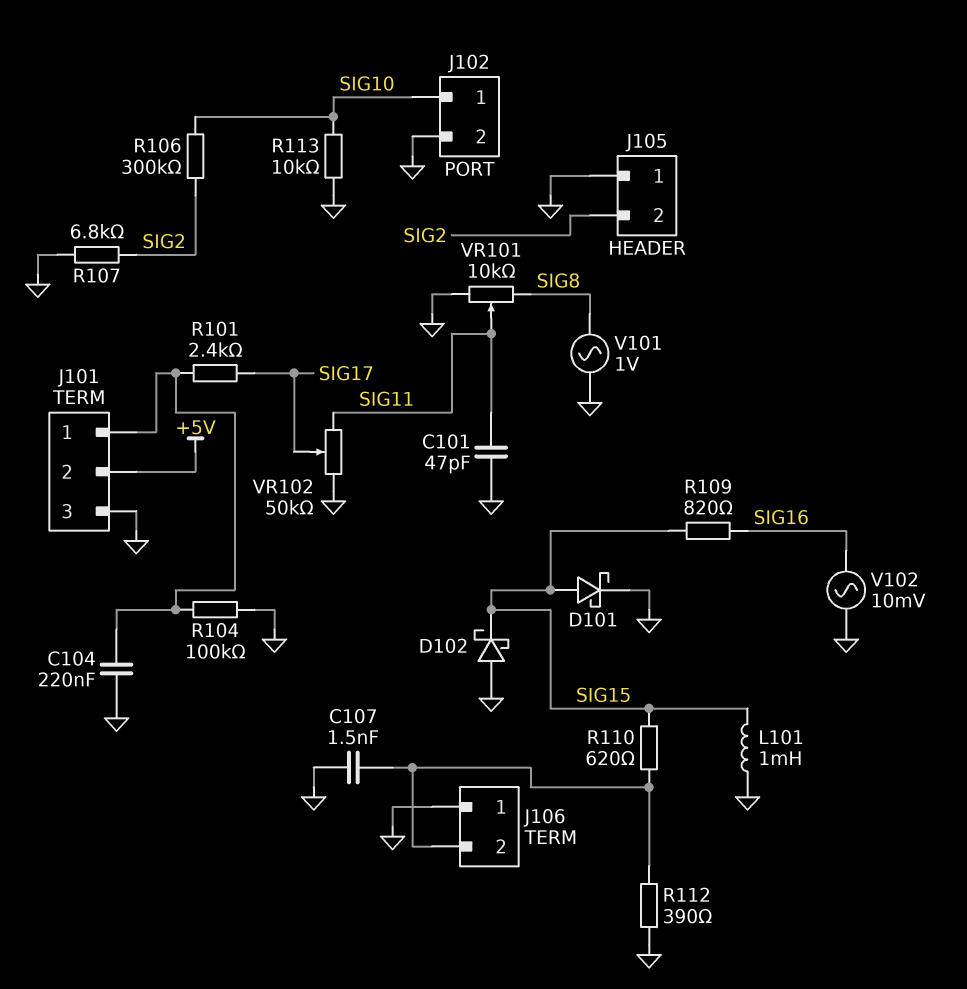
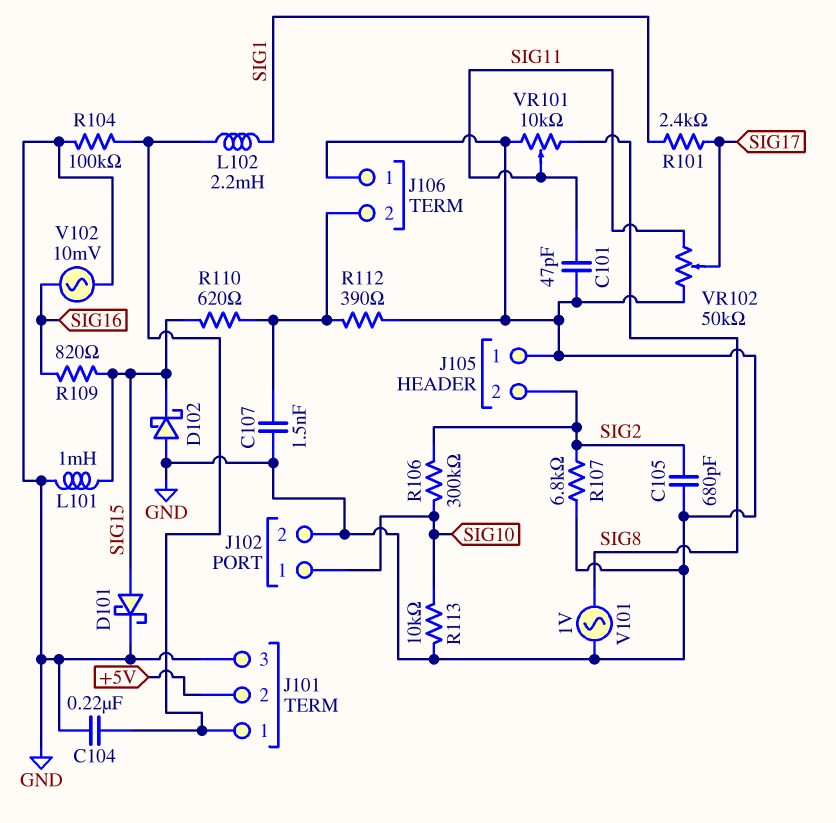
C105: none -> 680pF (GND, SIG2)
L102: none -> 2.2mH (J101/1, SIG1)
R101: 2.4k (J101/1, SIG17) -> 2.4k (SIG1, SIG17)

